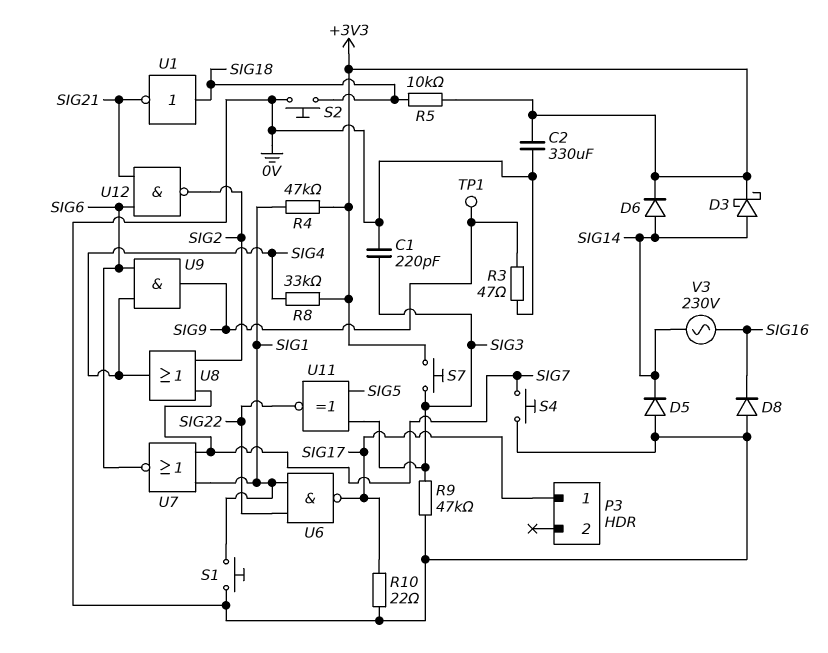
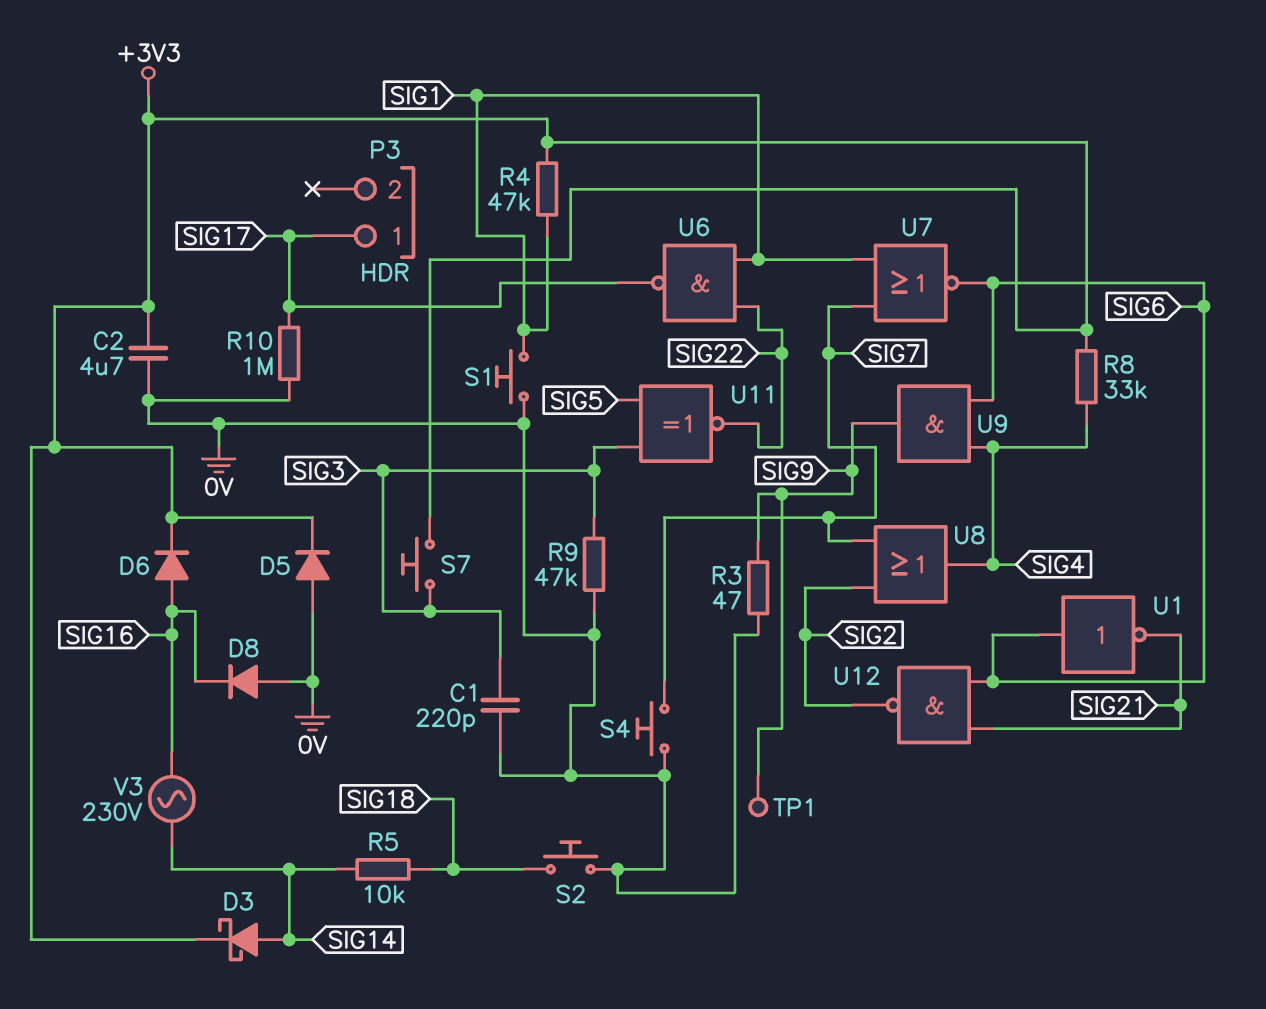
C2: 330uF (+3V3, 0V) -> 4.7uF (+3V3, 0V)
D5: diode (A 0V, K SIG14) -> diode (A 0V, K +3V3)
D6: diode (A SIG14, K +3V3) -> diode (A SIG16, K +3V3)
R5: 10k (+3V3, SIG18) -> 10k (SIG14, SIG18)
R10: 22 (0V, SIG17) -> 1M (0V, SIG17)
U1: NOT (in SIG18, out SIG21) -> NOT (in SIG6, out SIG21)

